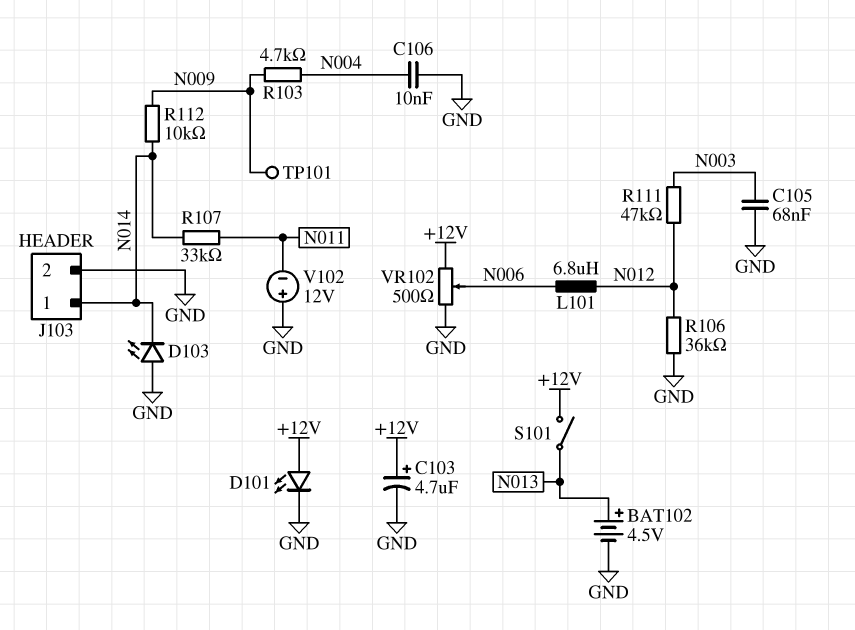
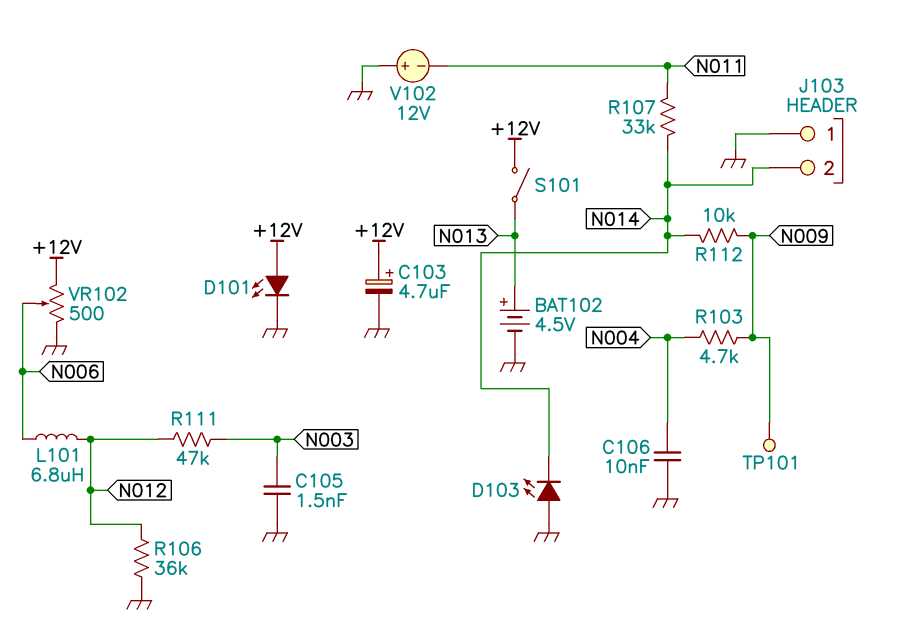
C105: 68nF (GND, N003) -> 1.5nF (GND, N003)
J103 pin 1: N014 -> GND
J103 pin 2: GND -> N014

